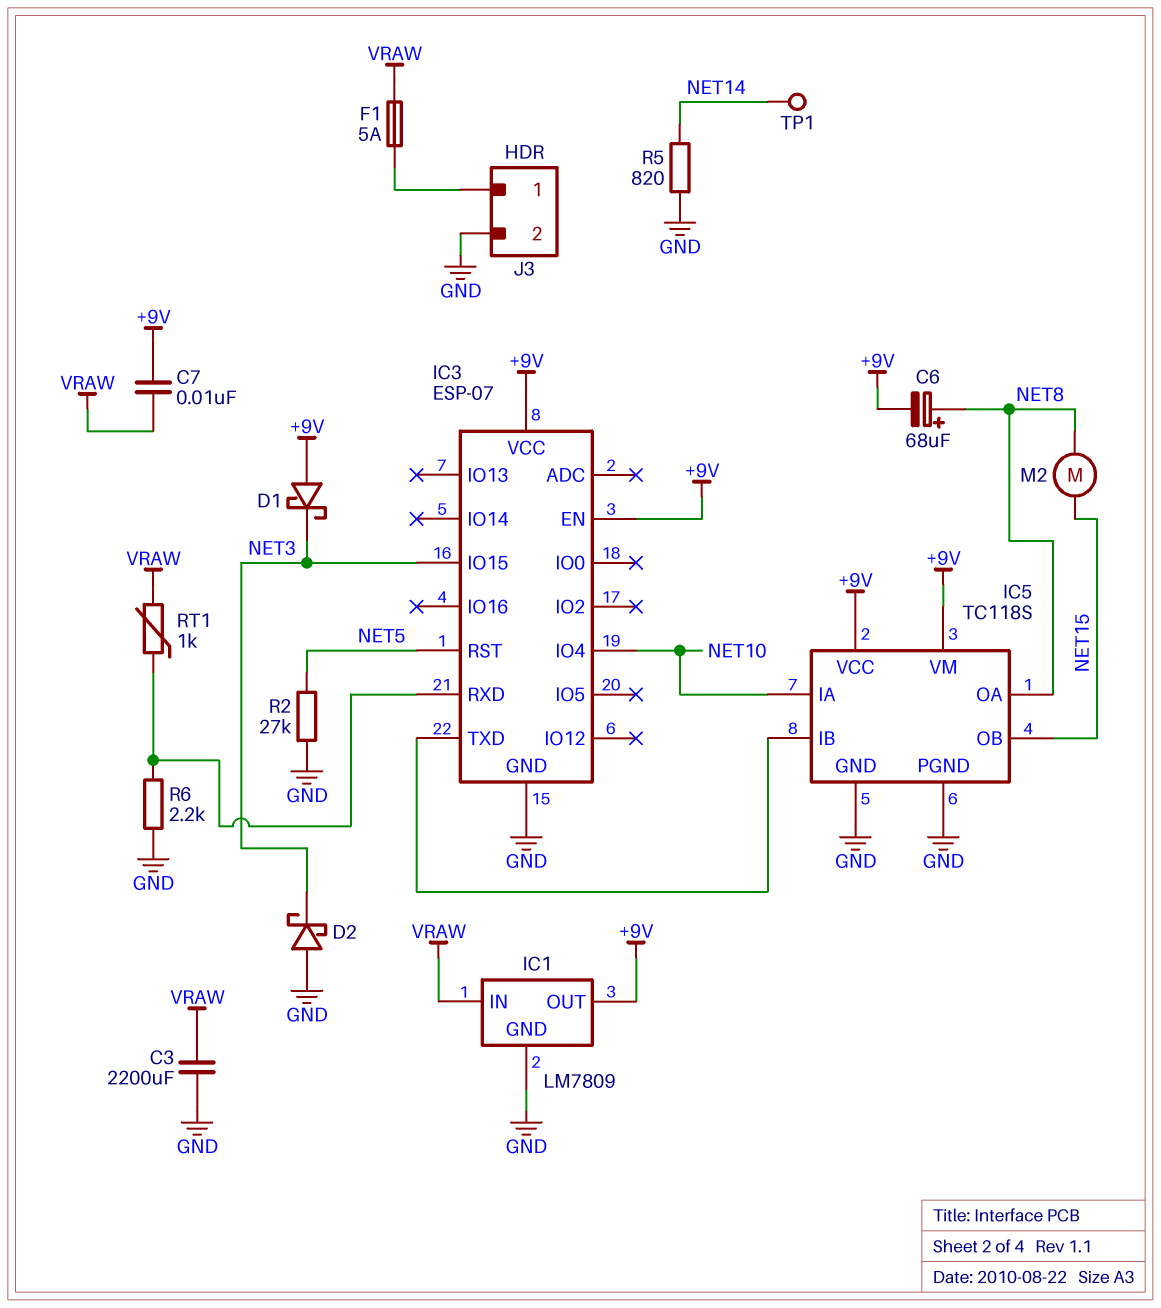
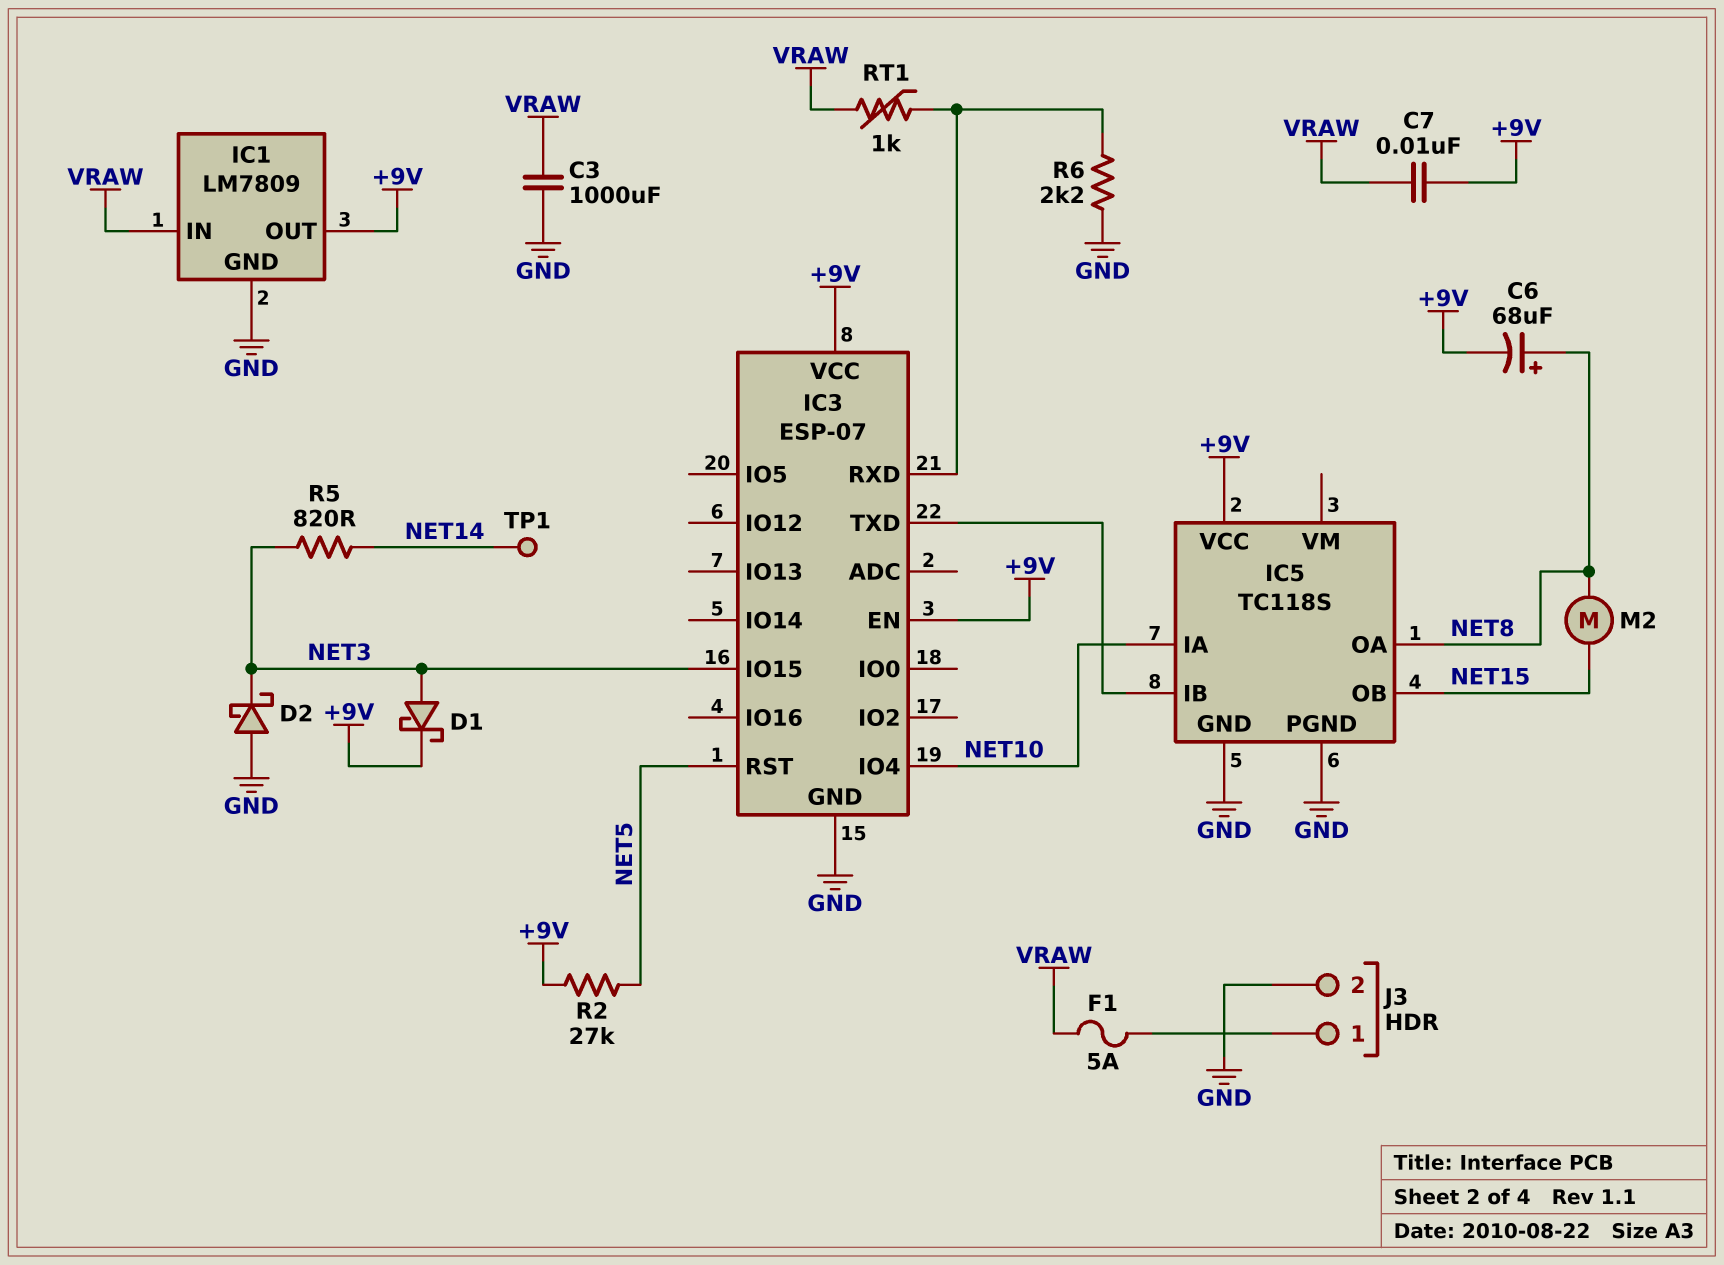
C3: 2200uF (GND, VRAW) -> 1000uF (GND, VRAW)
D1: schottky (A +9V, K NET3) -> schottky (A NET3, K +9V)
IC5 pin VM: +9V -> none
R2: 27k (GND, NET5) -> 27k (+9V, NET5)
R5: 820 (GND, NET14) -> 820 (NET3, NET14)

